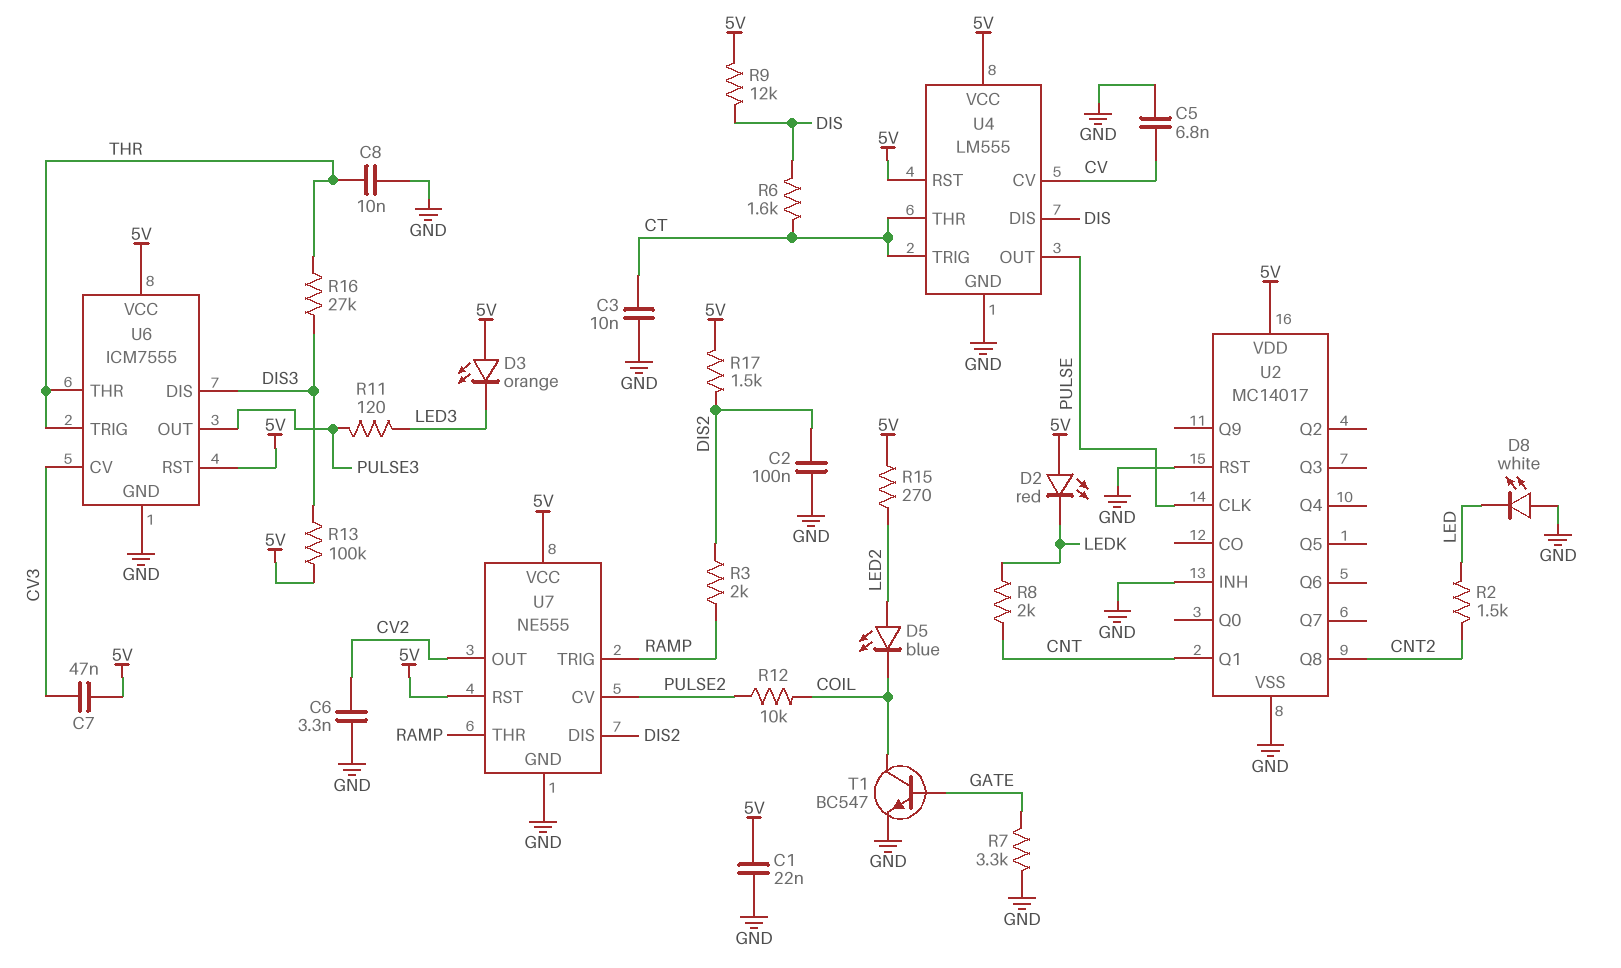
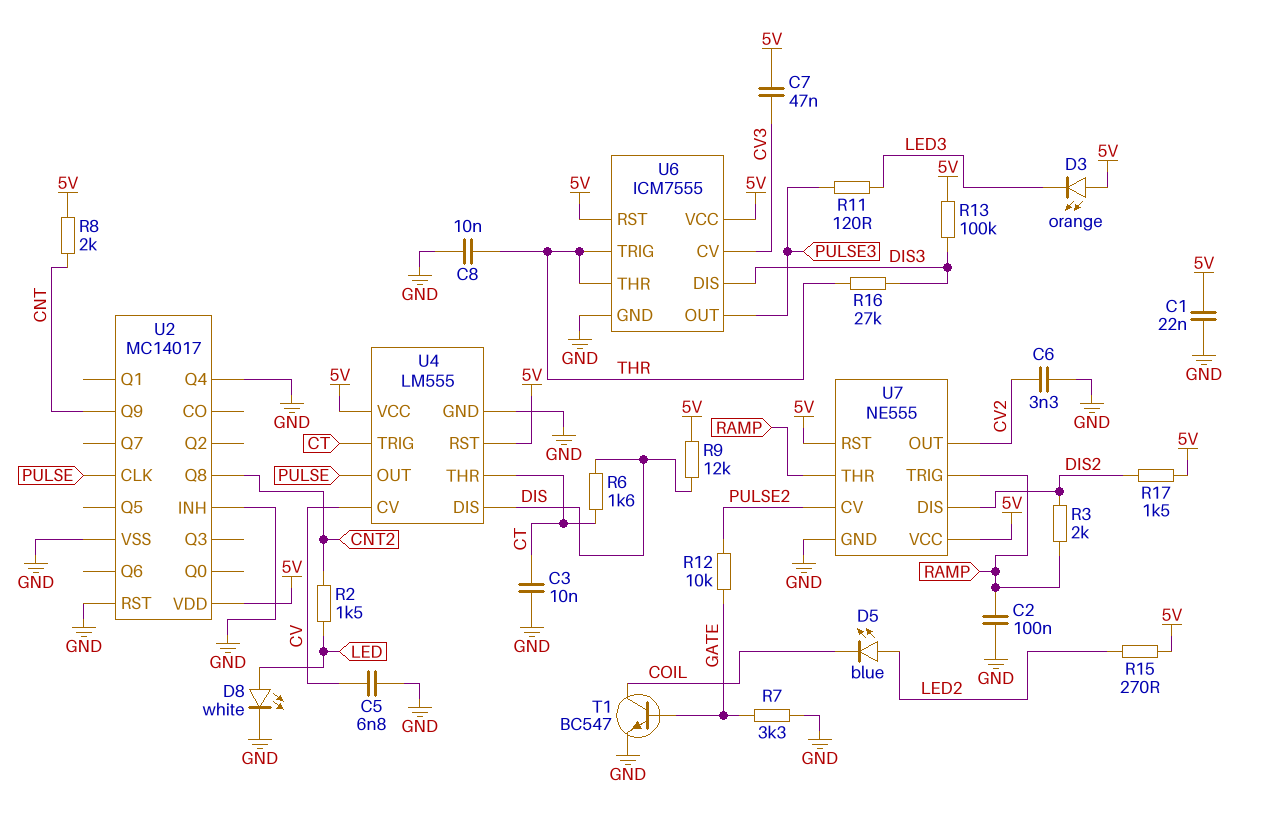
C2: 100nF (DIS2, GND) -> 100nF (GND, RAMP)
D2: LED red (A 5V, K LEDK) -> none
D8: LED white (A GND, K LED) -> LED white (A LED, K GND)
R8: 2k (CNT, LEDK) -> 2k (5V, CNT)
R12: 10k (COIL, PULSE2) -> 10k (GATE, PULSE2)
U2 pin Q1: CNT -> none
U2 pin Q4: none -> GND
U2 pin Q9: none -> CNT

